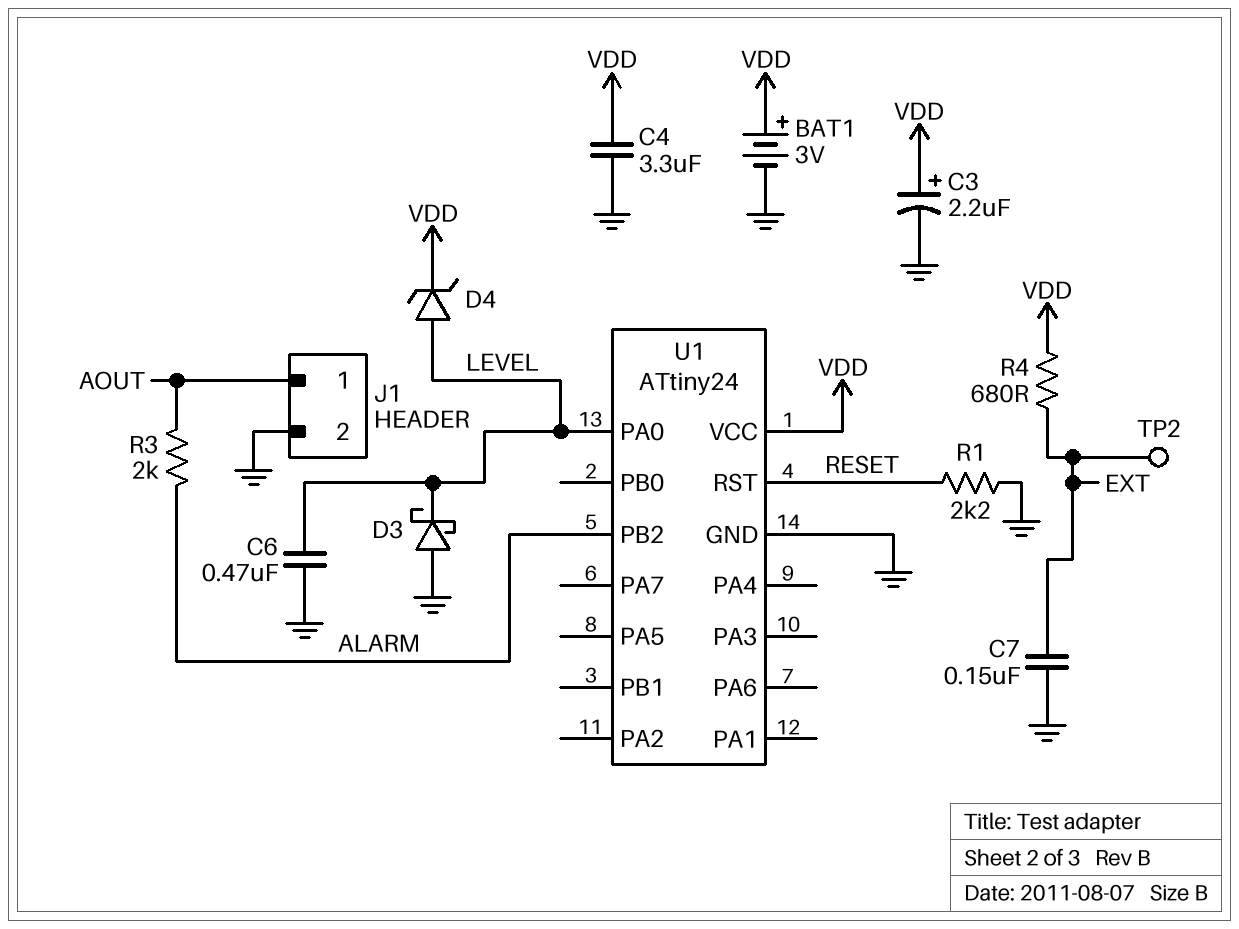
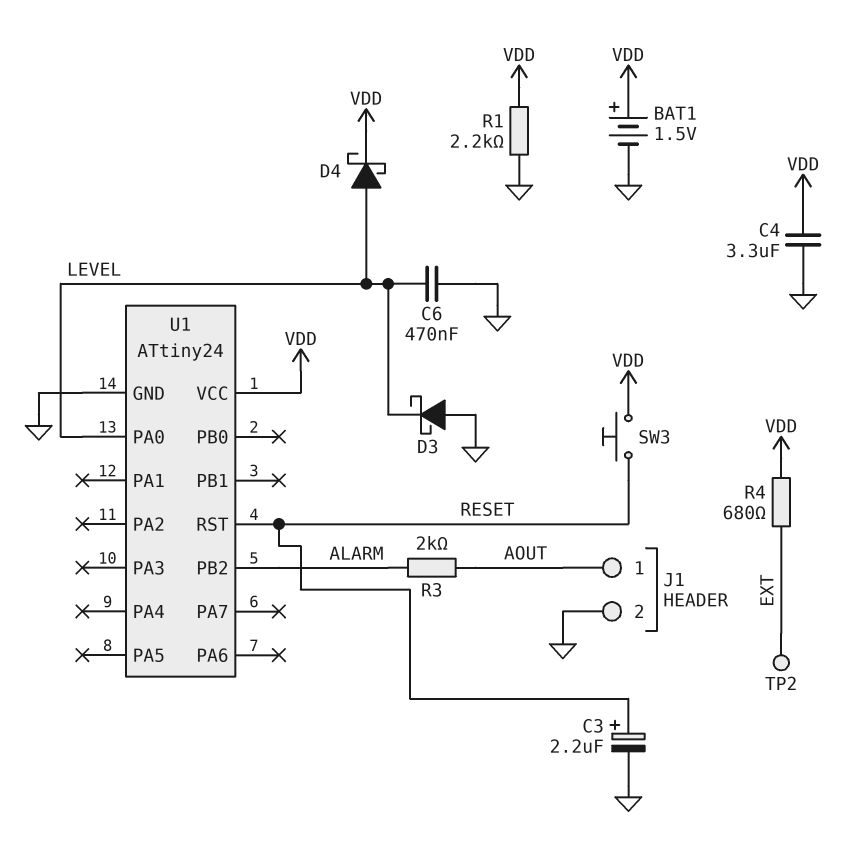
BAT1: 3V (plus VDD, minus GND) -> 1.5V (plus VDD, minus GND)
C3: 2.2uF (plus VDD, minus GND) -> 2.2uF (plus RESET, minus GND)
C7: 150nF (EXT, GND) -> none
D4: zener (A LEVEL, K VDD) -> schottky (A LEVEL, K VDD)
R1: 2.2k (GND, RESET) -> 2.2k (GND, VDD)
SW3: none -> button (RESET, VDD)

